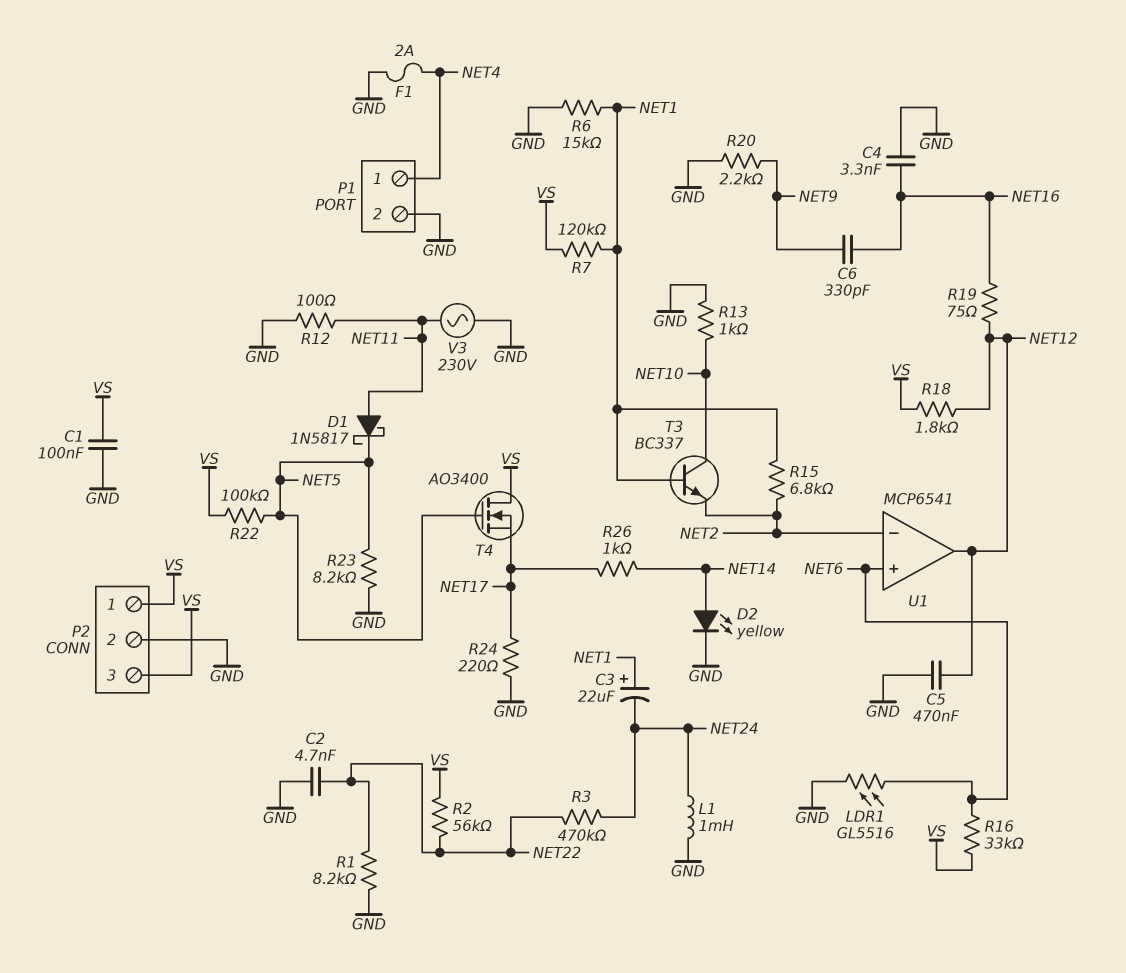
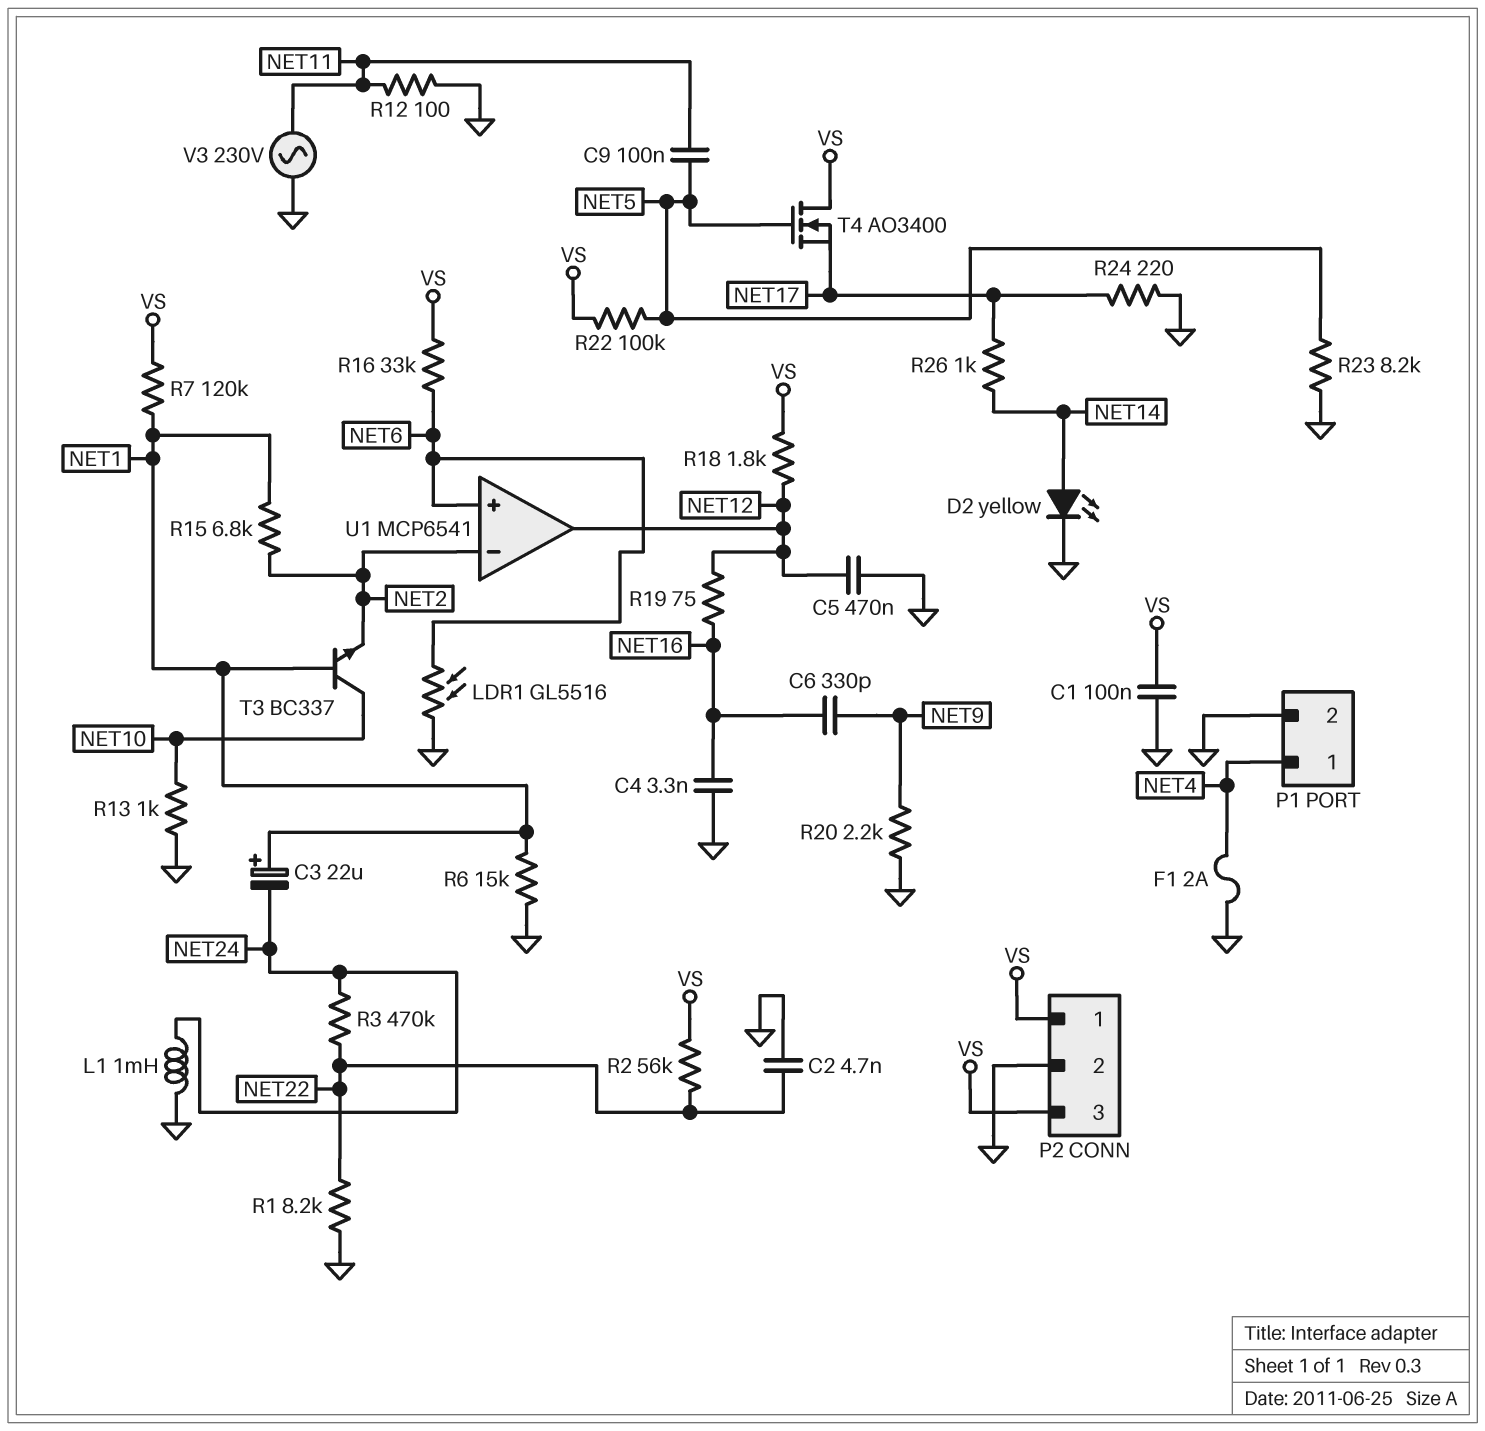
C9: none -> 100nF (NET5, NET11)
D1: schottky 1N5817 (A NET11, K NET5) -> none

